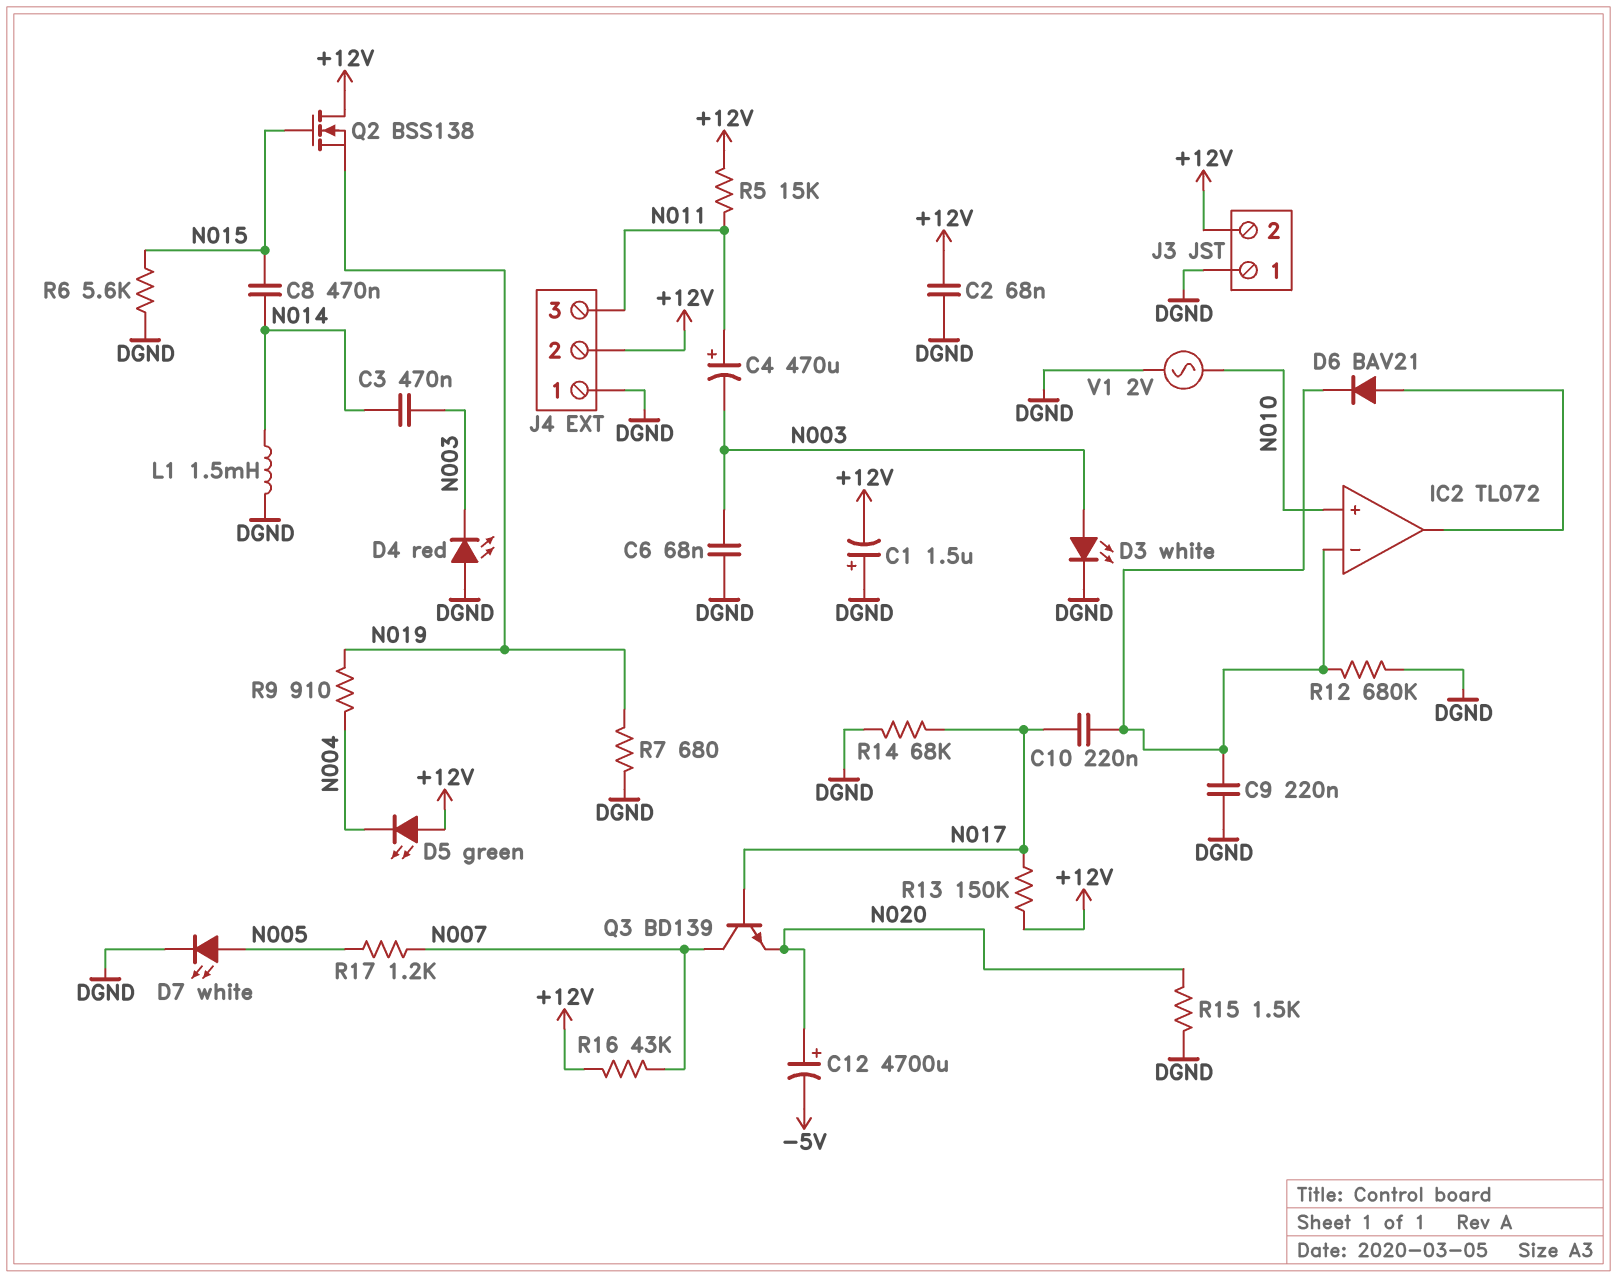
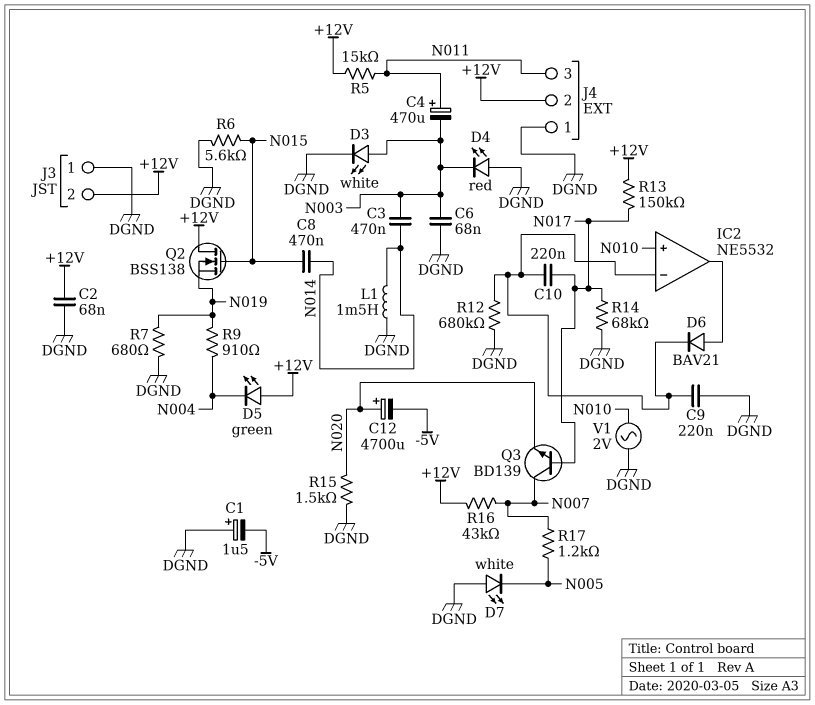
C1: 1.5uF (plus DGND, minus +12V) -> 1.5uF (plus DGND, minus -5V)
D7: LED white (A N005, K DGND) -> LED white (A DGND, K N005)
IC2: TL072 -> NE5532

